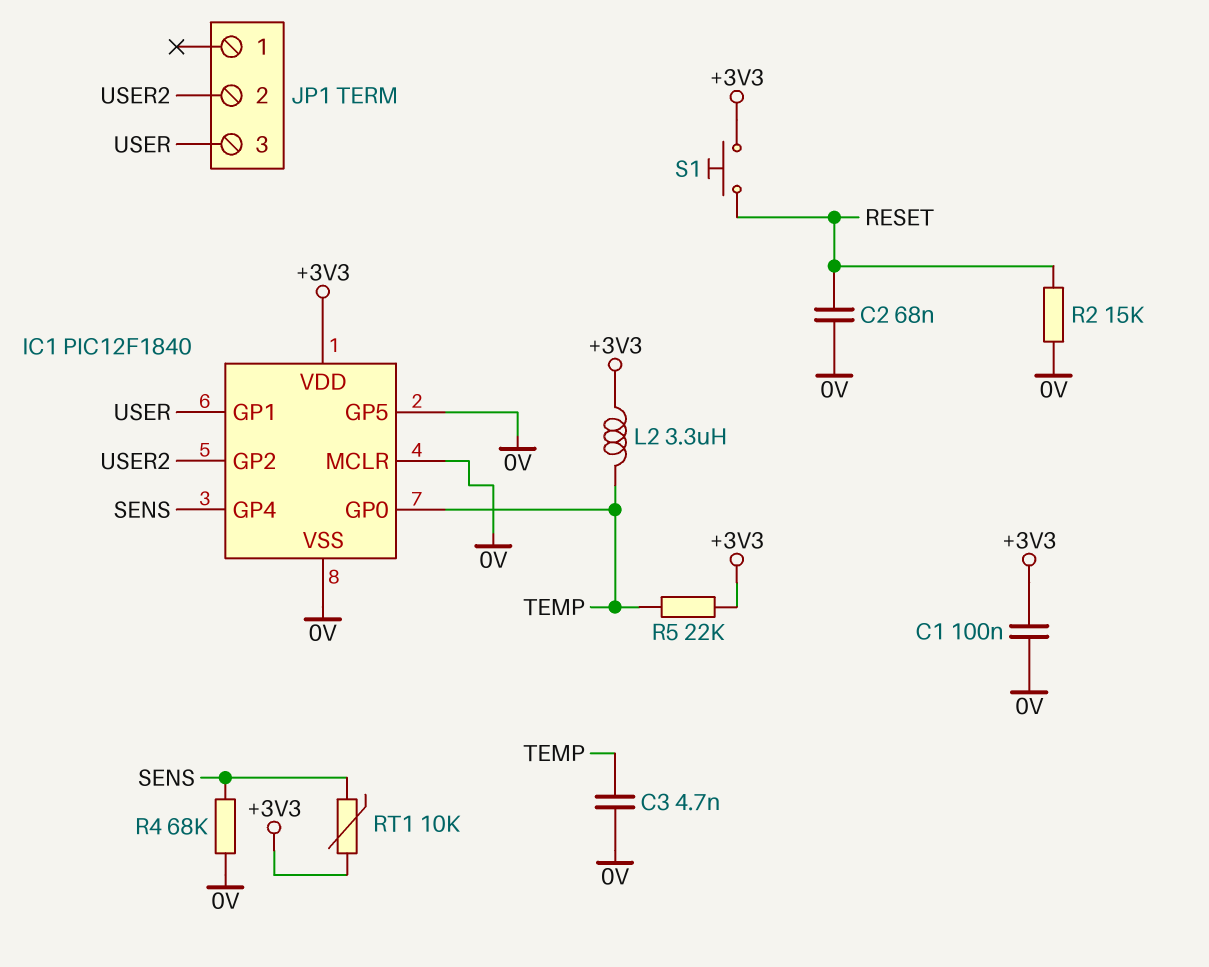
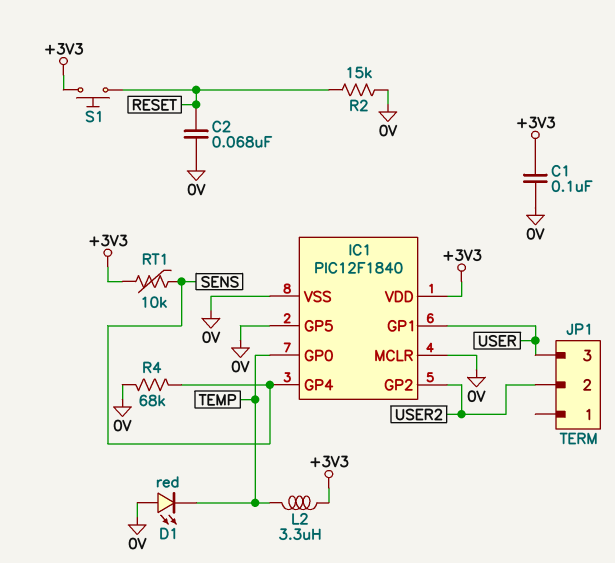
C3: 4.7nF (0V, TEMP) -> none
D1: none -> LED red (A 0V, K TEMP)
R5: 22k (+3V3, TEMP) -> none

